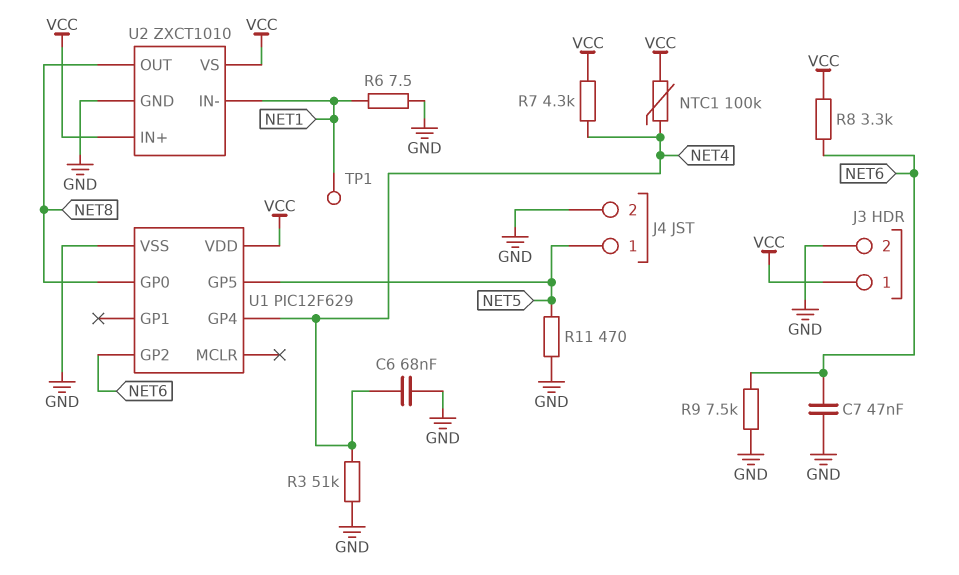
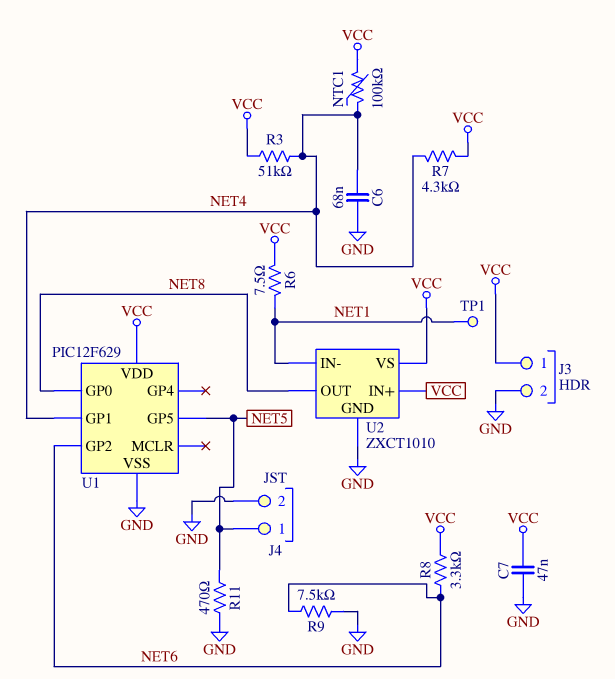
C7: 47nF (GND, NET6) -> 47nF (GND, VCC)
R3: 51k (GND, NET4) -> 51k (NET4, VCC)
R6: 7.5 (GND, NET1) -> 7.5 (NET1, VCC)
U1 pin GP1: none -> NET4
U1 pin GP4: NET4 -> none

